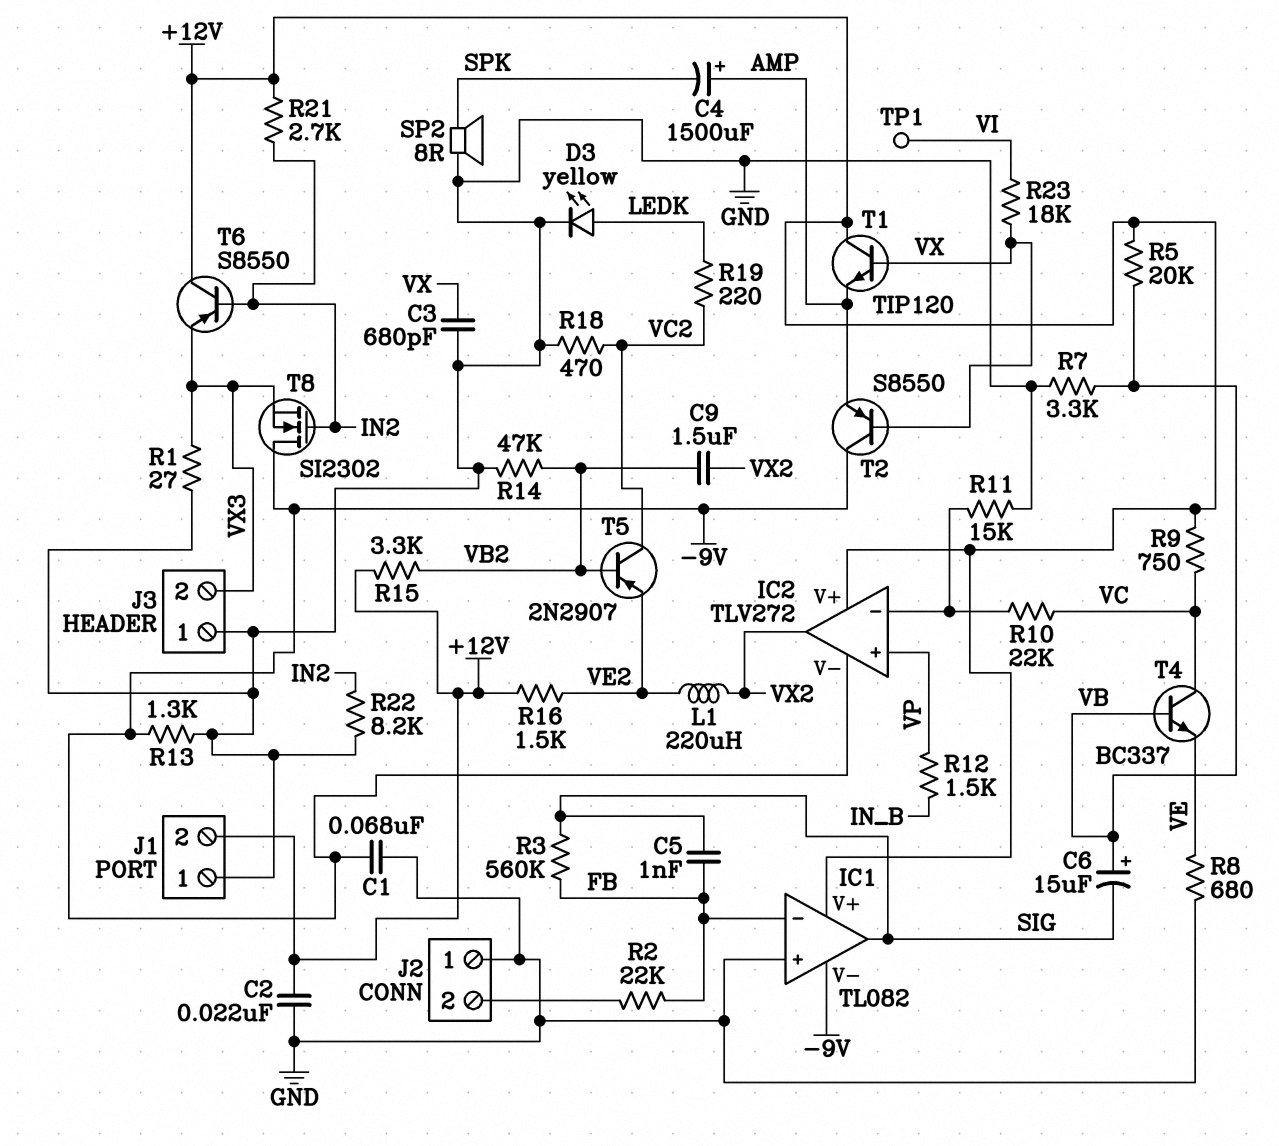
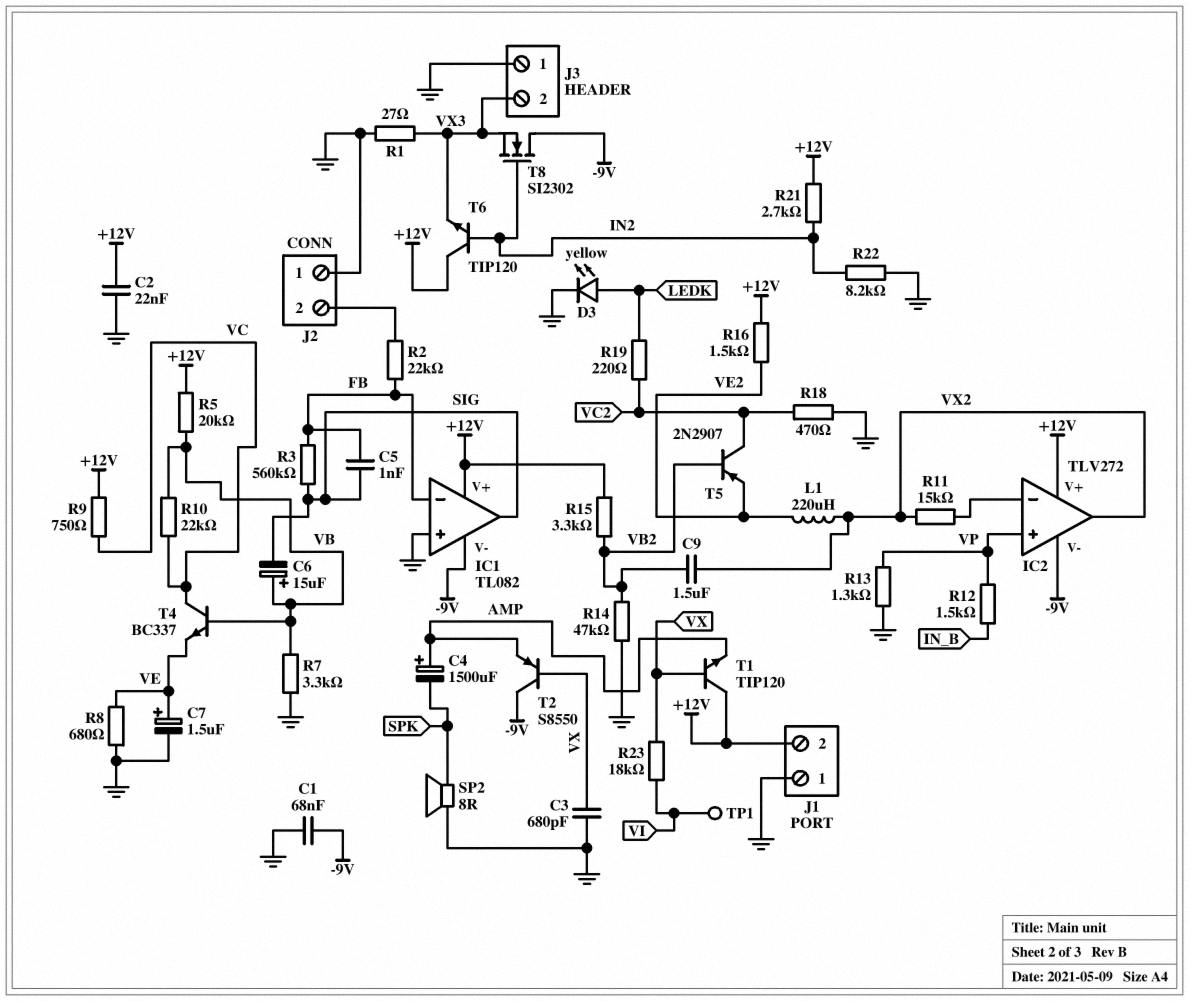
C7: none -> 1.5uF (plus VE, minus GND)
R10: 22k (IC2/in-, VC) -> 22k (VB, VC)
R11: 15k (GND, IC2/in-) -> 15k (IC2/in-, VX2)
R13: 1.3k (-9V, GND) -> 1.3k (GND, VP)
T6: PNP S8550 (B IN2, C +12V, E VX3) -> NPN TIP120 (B IN2, C +12V, E VX3)

